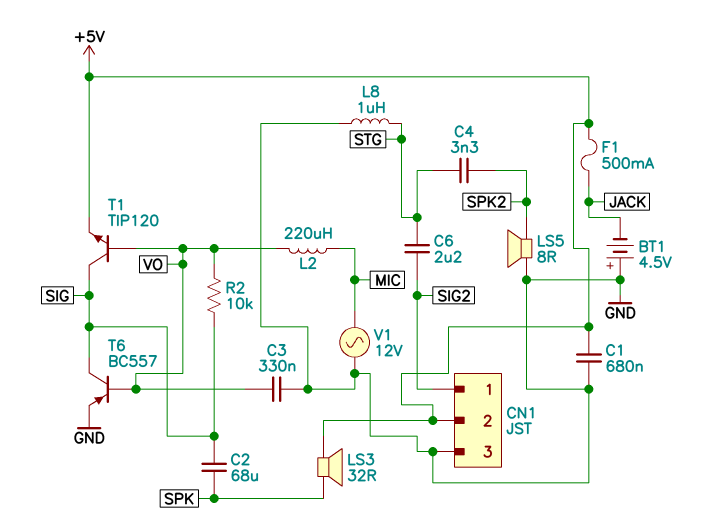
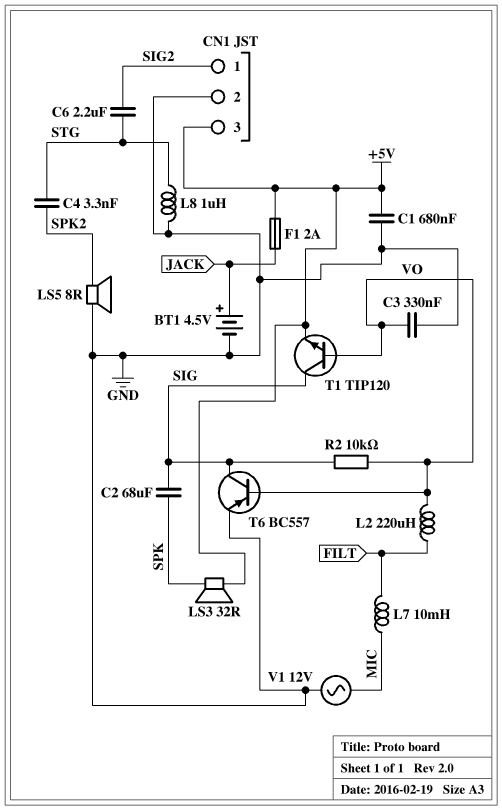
BT1: 4.5V (plus GND, minus JACK) -> 4.5V (plus JACK, minus GND)
CN1 pin 2: +5V -> GND
CN1 pin 3: GND -> +5V
F1: 500mA (+5V, JACK) -> 2A (+5V, JACK)
L2: 220uH (MIC, VO) -> 220uH (FILT, VO)
L7: none -> 10mH (FILT, MIC)

